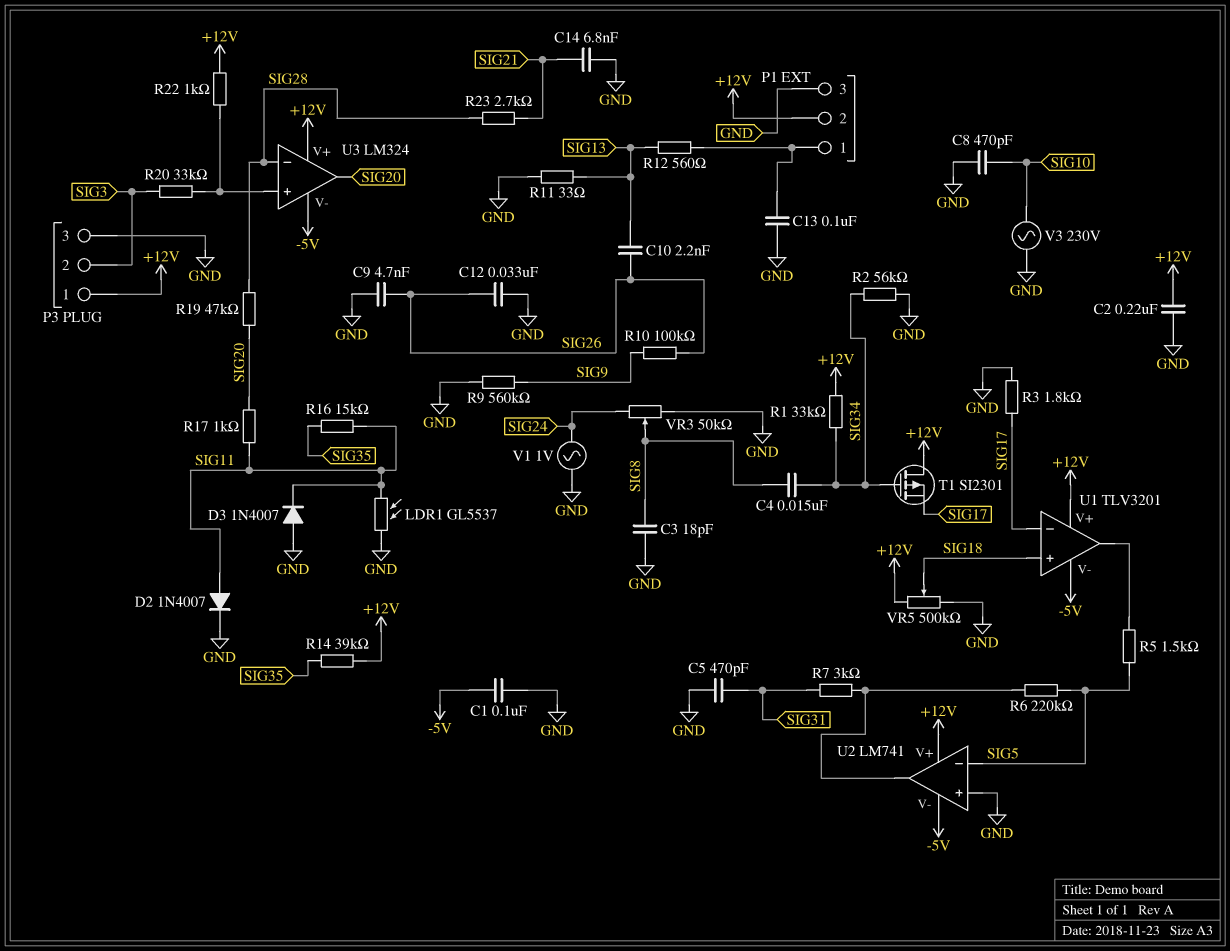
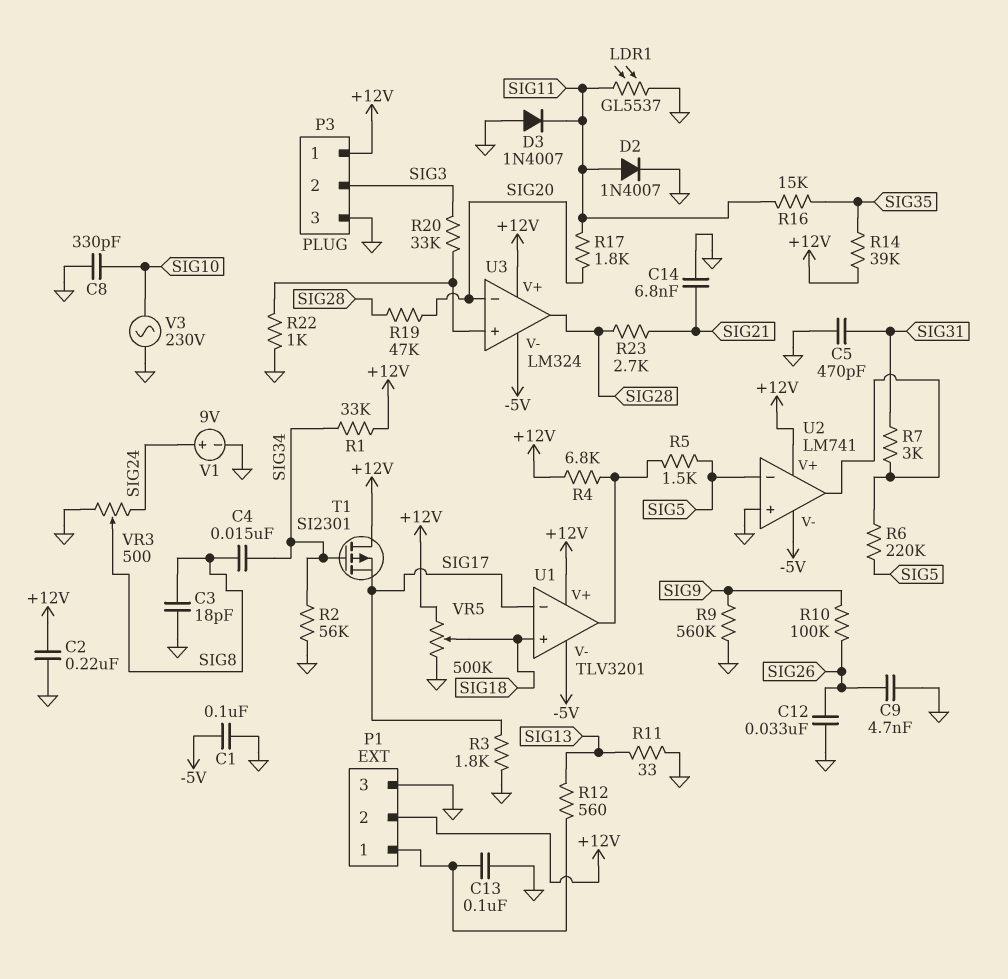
C8: 470pF (GND, SIG10) -> 330pF (GND, SIG10)
C10: 2.2nF (SIG13, SIG26) -> none
R4: none -> 6.8k (+12V, U1/out)
R17: 1k (SIG11, SIG20) -> 1.8k (SIG11, SIG20)
R22: 1k (+12V, U3/in+) -> 1k (GND, U3/in+)
U3 pin in-: SIG28 -> SIG20
U3 pin out: SIG20 -> SIG28
V1: AC 1V (GND, SIG24) -> 9V (plus SIG24, minus GND)
VR3: 50k (GND, SIG24, wiper SIG8) -> 500 (GND, SIG24, wiper SIG8)

